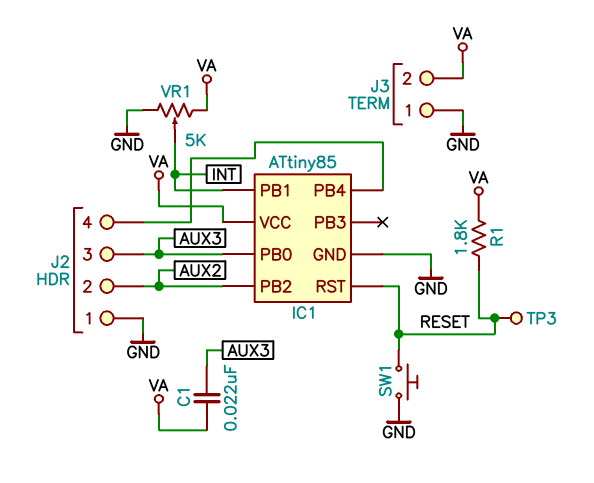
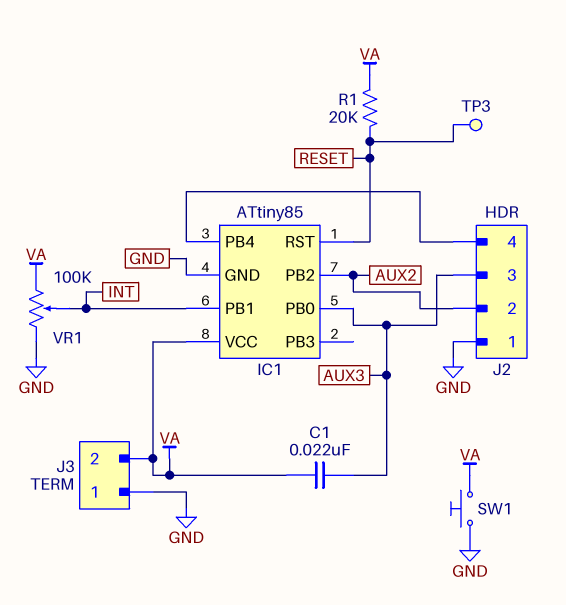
R1: 1.8k (RESET, VA) -> 20k (RESET, VA)
SW1: button (GND, RESET) -> button (GND, VA)
VR1: 5k (GND, VA, wiper INT) -> 100k (GND, VA, wiper INT)

